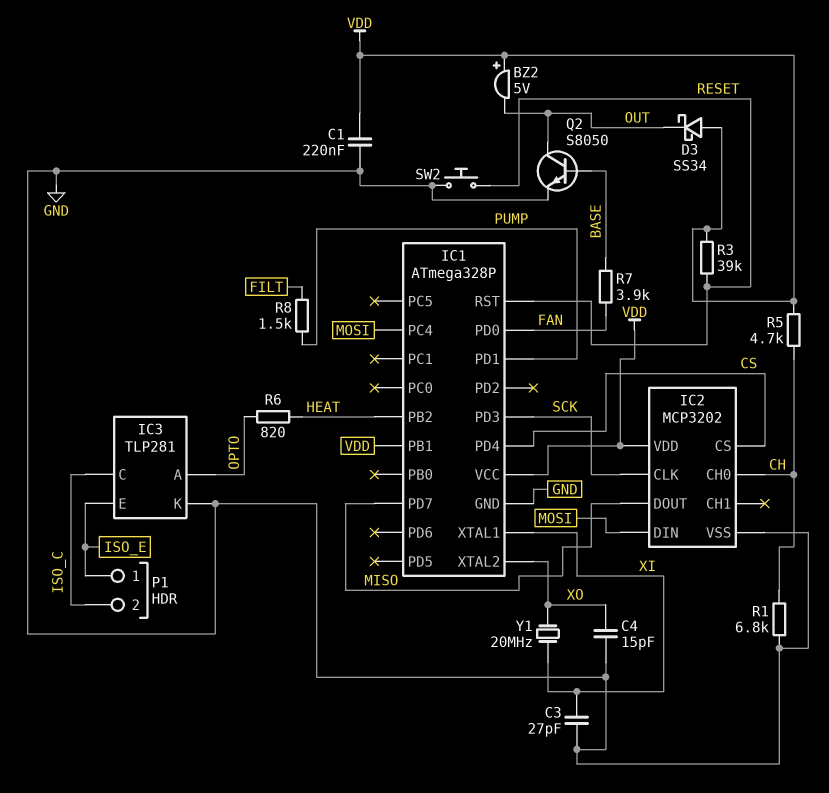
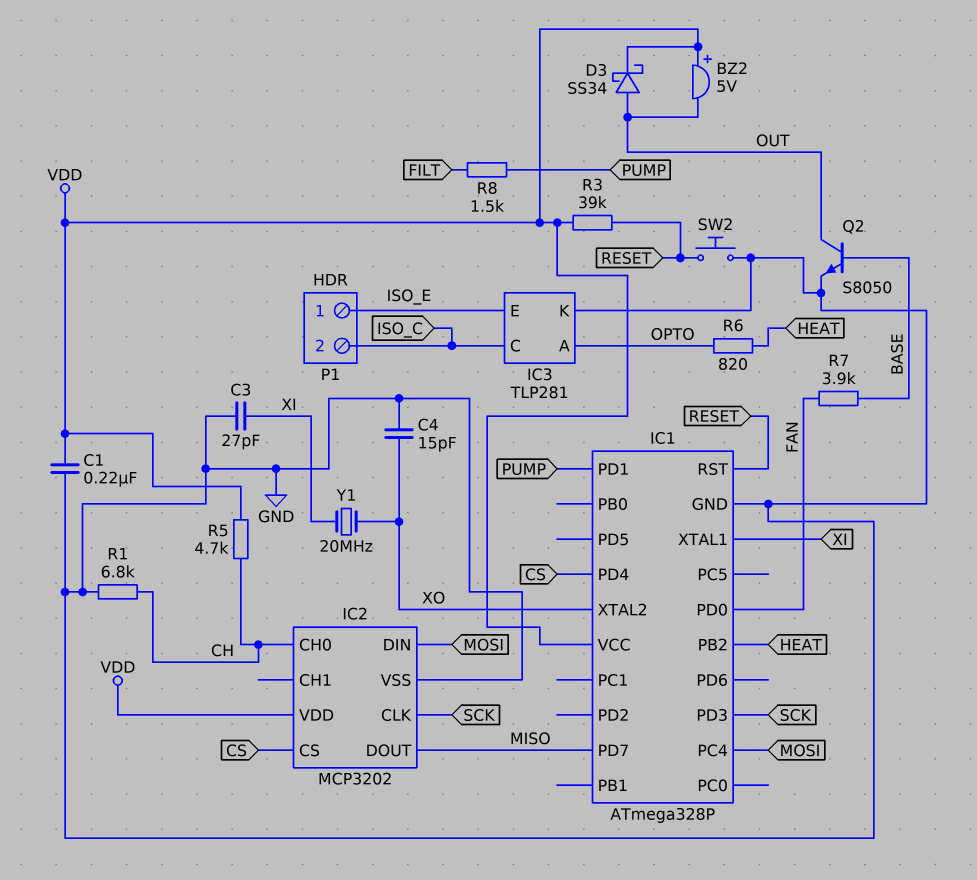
D3: schottky SS34 (A VDD, K OUT) -> schottky SS34 (A OUT, K VDD)
IC1 pin PB1: VDD -> none

